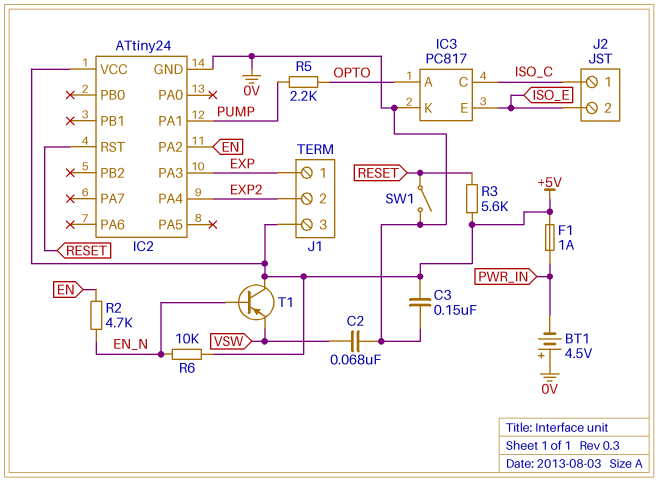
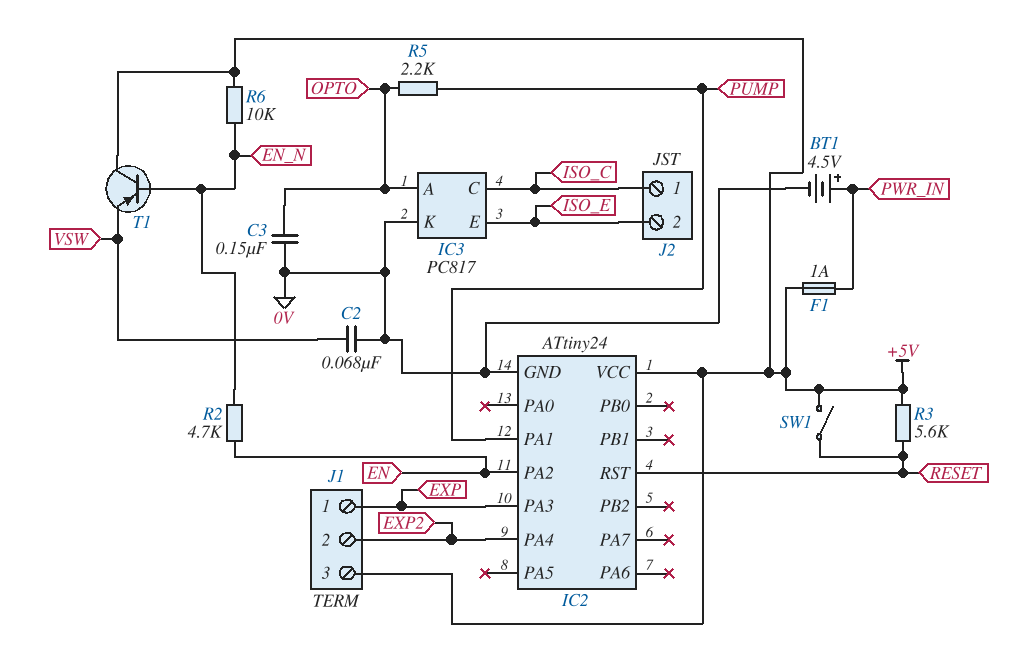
BT1: 4.5V (plus 0V, minus PWR_IN) -> 4.5V (plus PWR_IN, minus 0V)
C3: 150nF (+5V, 0V) -> 150nF (0V, OPTO)
SW1: switch (0V, RESET) -> switch (+5V, RESET)

